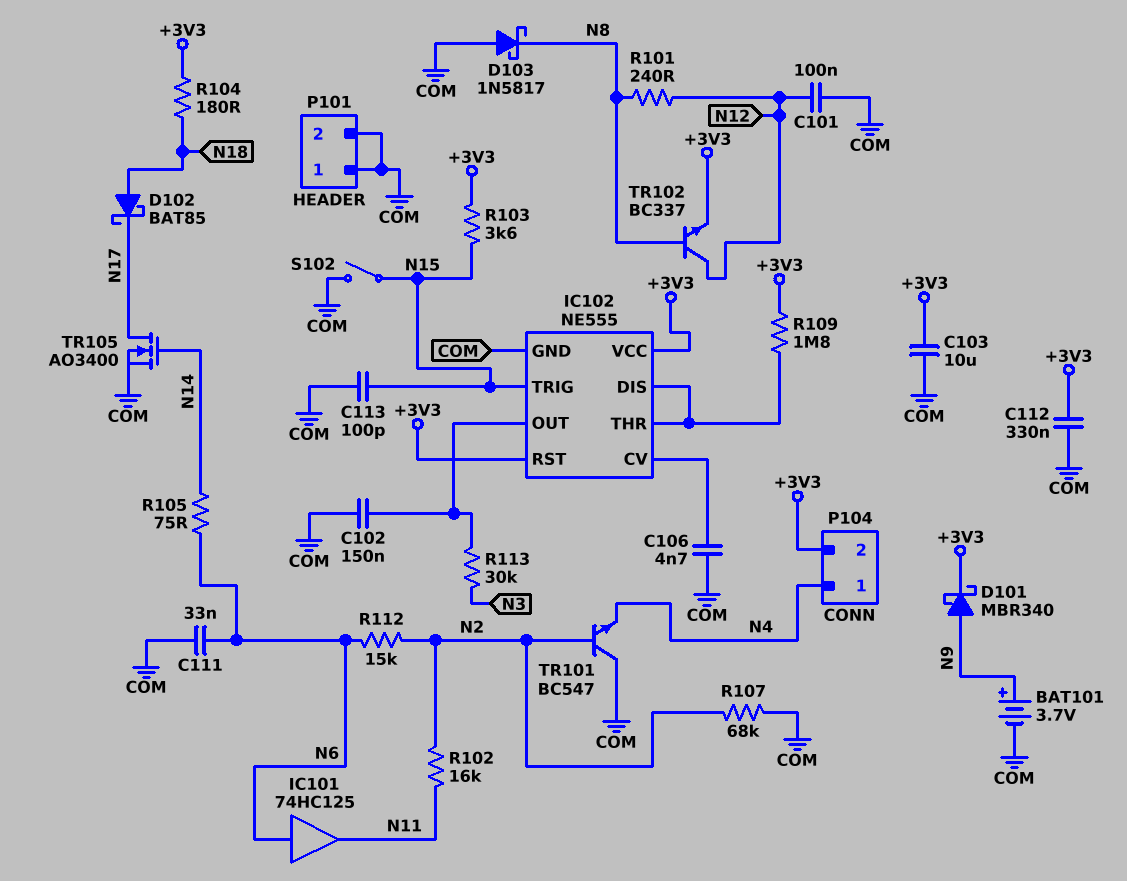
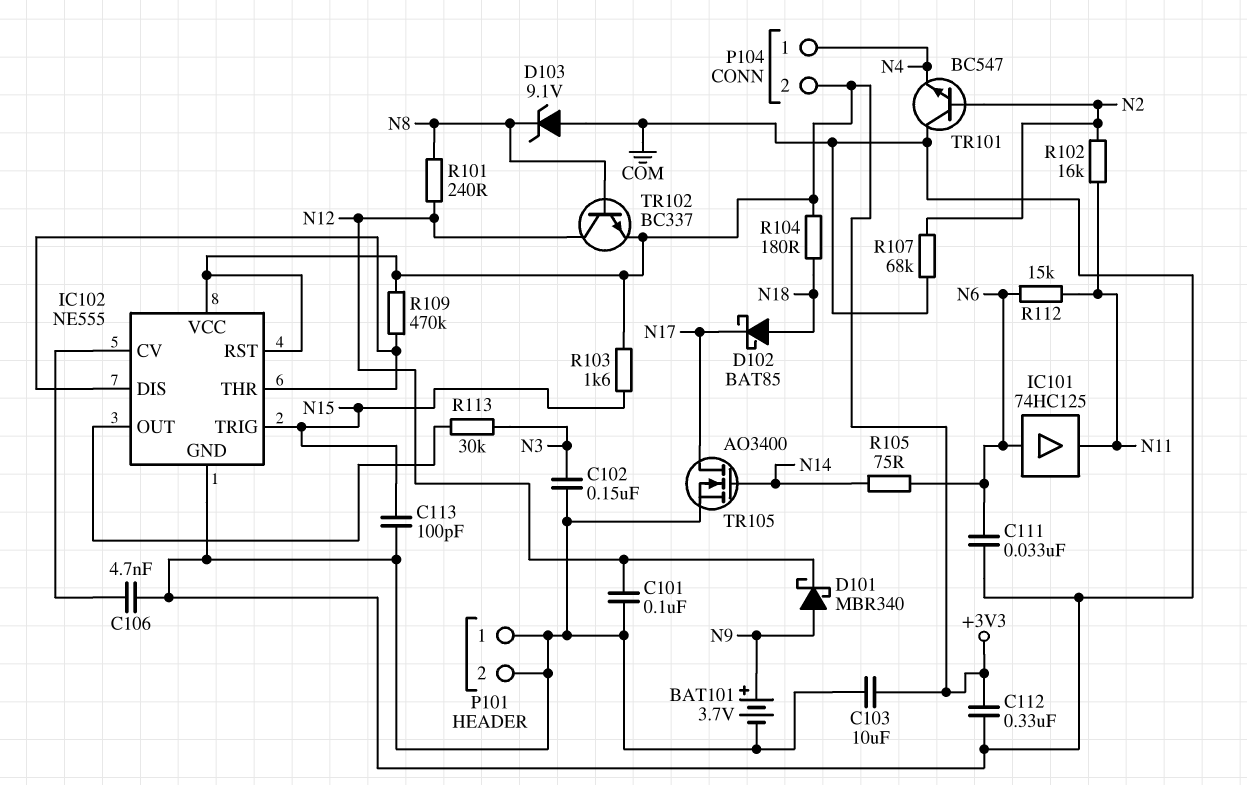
C102: 150nF (COM, IC102/OUT) -> 150nF (COM, N3)
D101: schottky MBR340 (A N9, K +3V3) -> schottky MBR340 (A N9, K N12)
D103: schottky 1N5817 (A COM, K N8) -> zener 9.1V (A COM, K N8)
R103: 3.6k (+3V3, N15) -> 1.6k (+3V3, N15)
R109: 1.8M (+3V3, IC102/DIS) -> 470k (+3V3, IC102/DIS)
R112: 15k (N2, N6) -> 15k (N6, N11)
S102: switch (COM, N15) -> none

